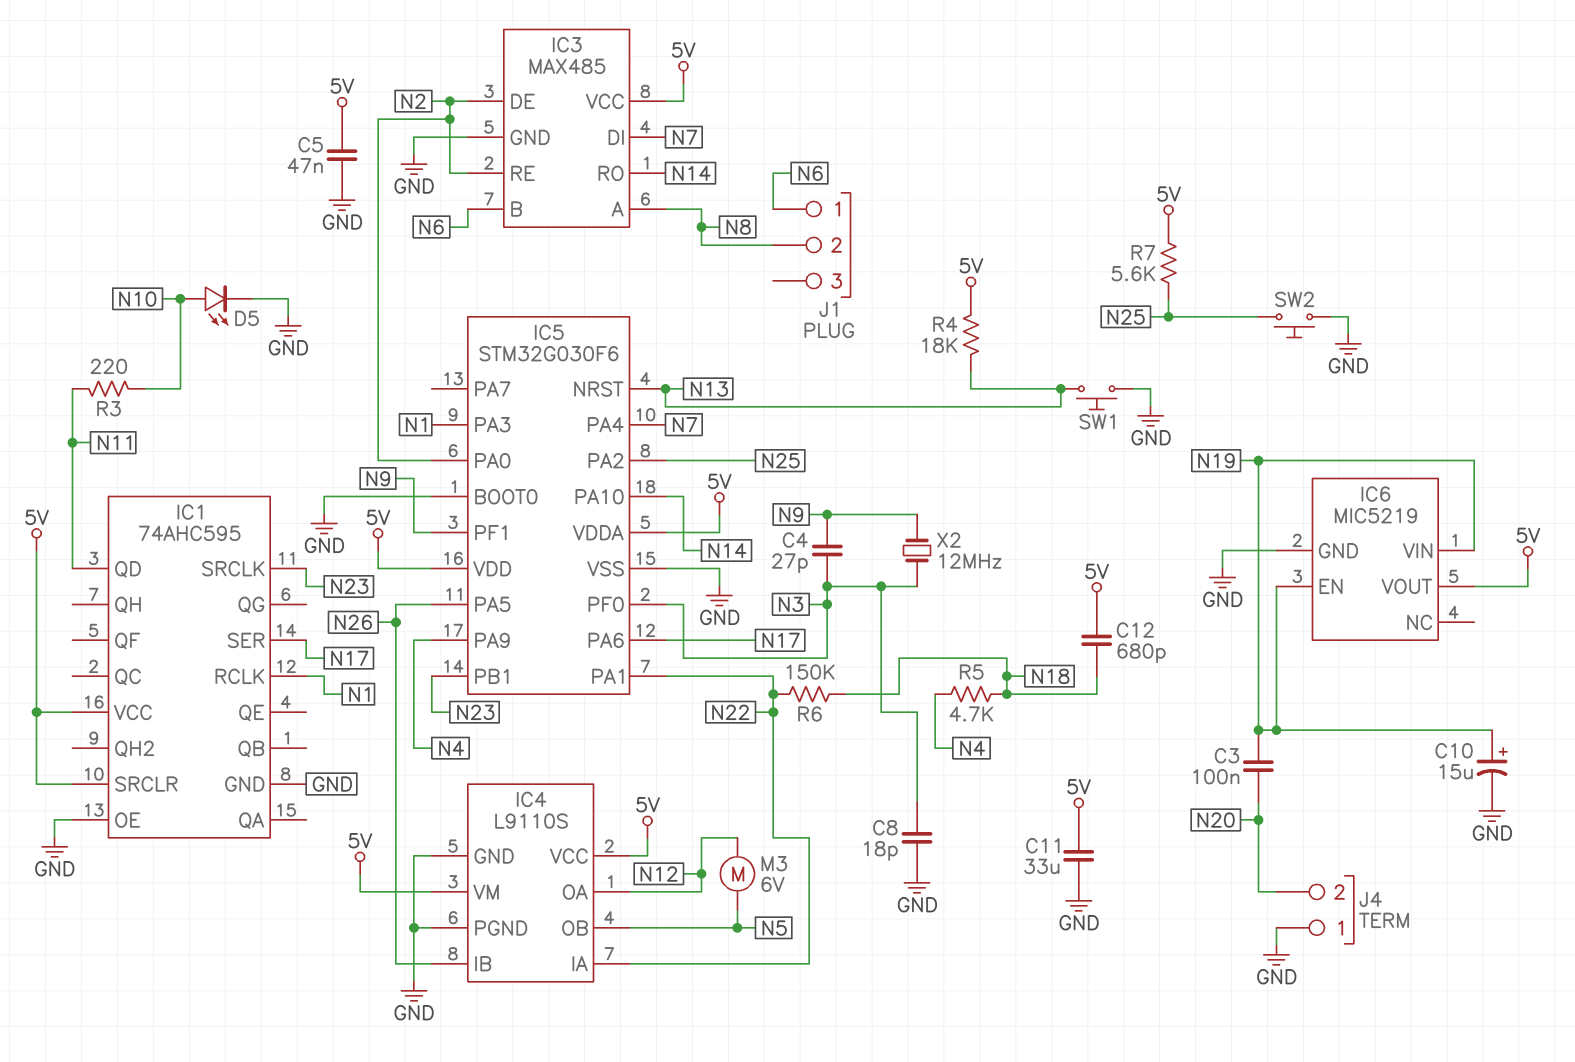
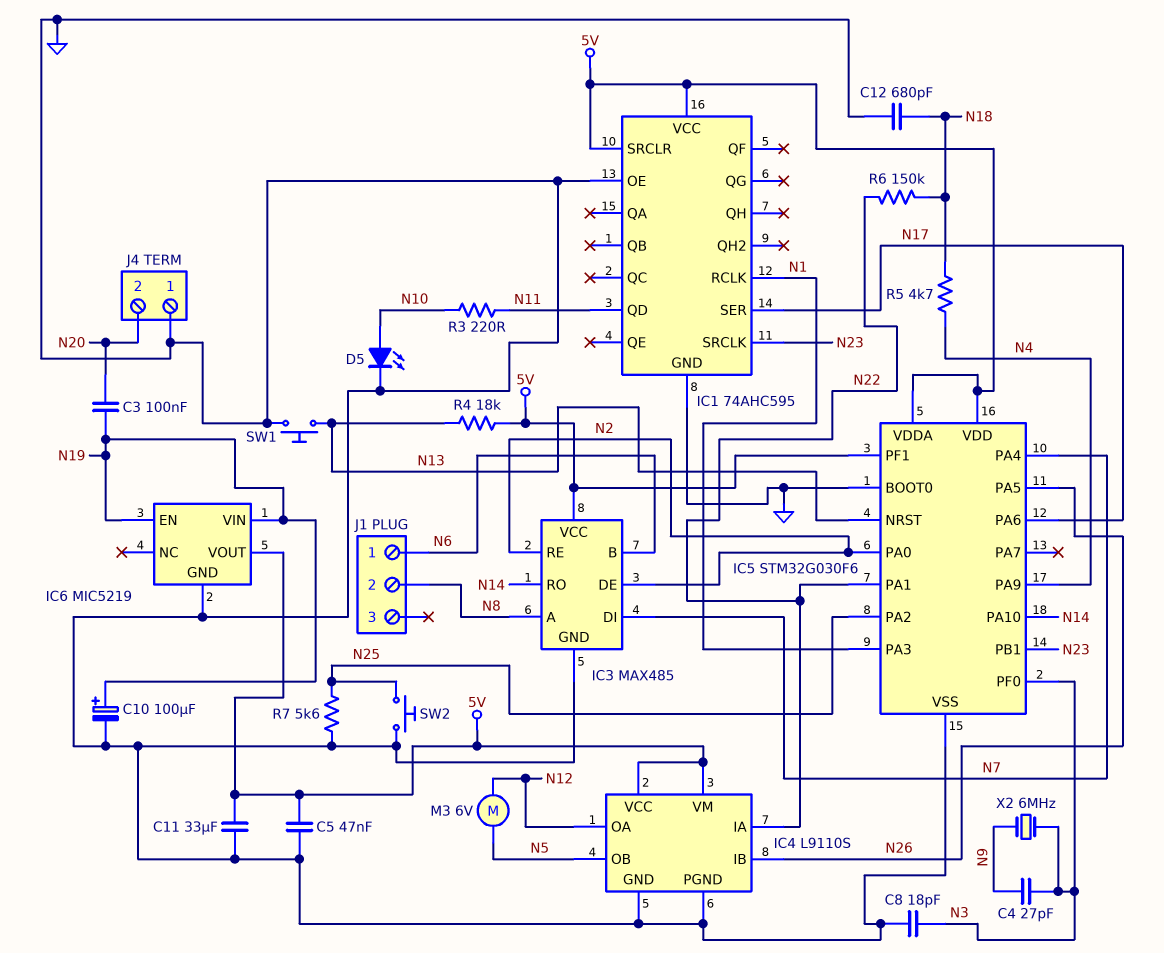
C10: 15uF (plus N19, minus GND) -> 100uF (plus N19, minus GND)
C12: 680pF (5V, N18) -> 680pF (GND, N18)
IC5 pin PF1: N9 -> 5V
R7: 5.6k (5V, N25) -> 5.6k (GND, N25)
X2: 12MHz (N3, N9) -> 6MHz (N3, N9)

